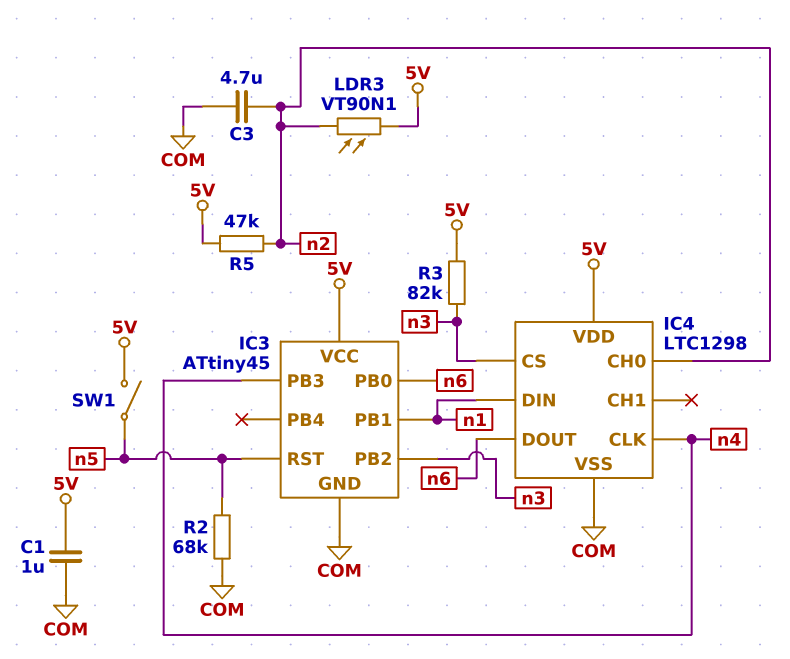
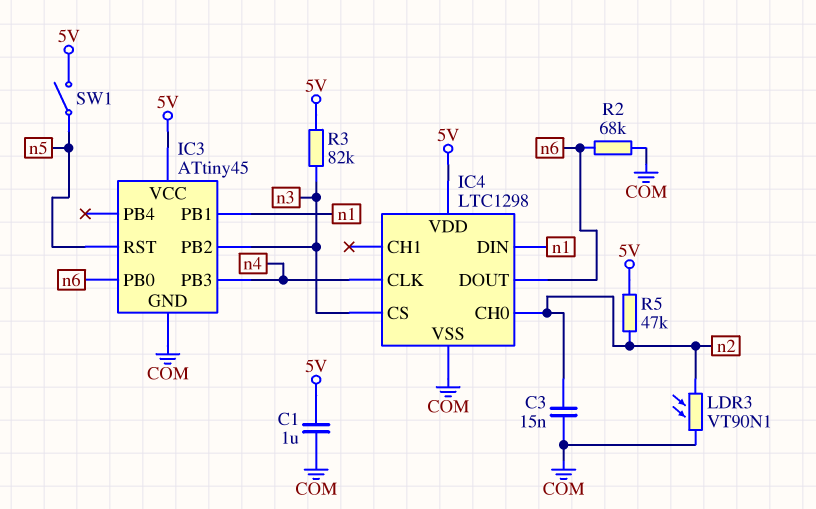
C3: 4.7uF (COM, n2) -> 15nF (COM, n2)
LDR3: VT90N1 (5V, n2) -> VT90N1 (COM, n2)
R2: 68k (COM, n5) -> 68k (COM, n6)

